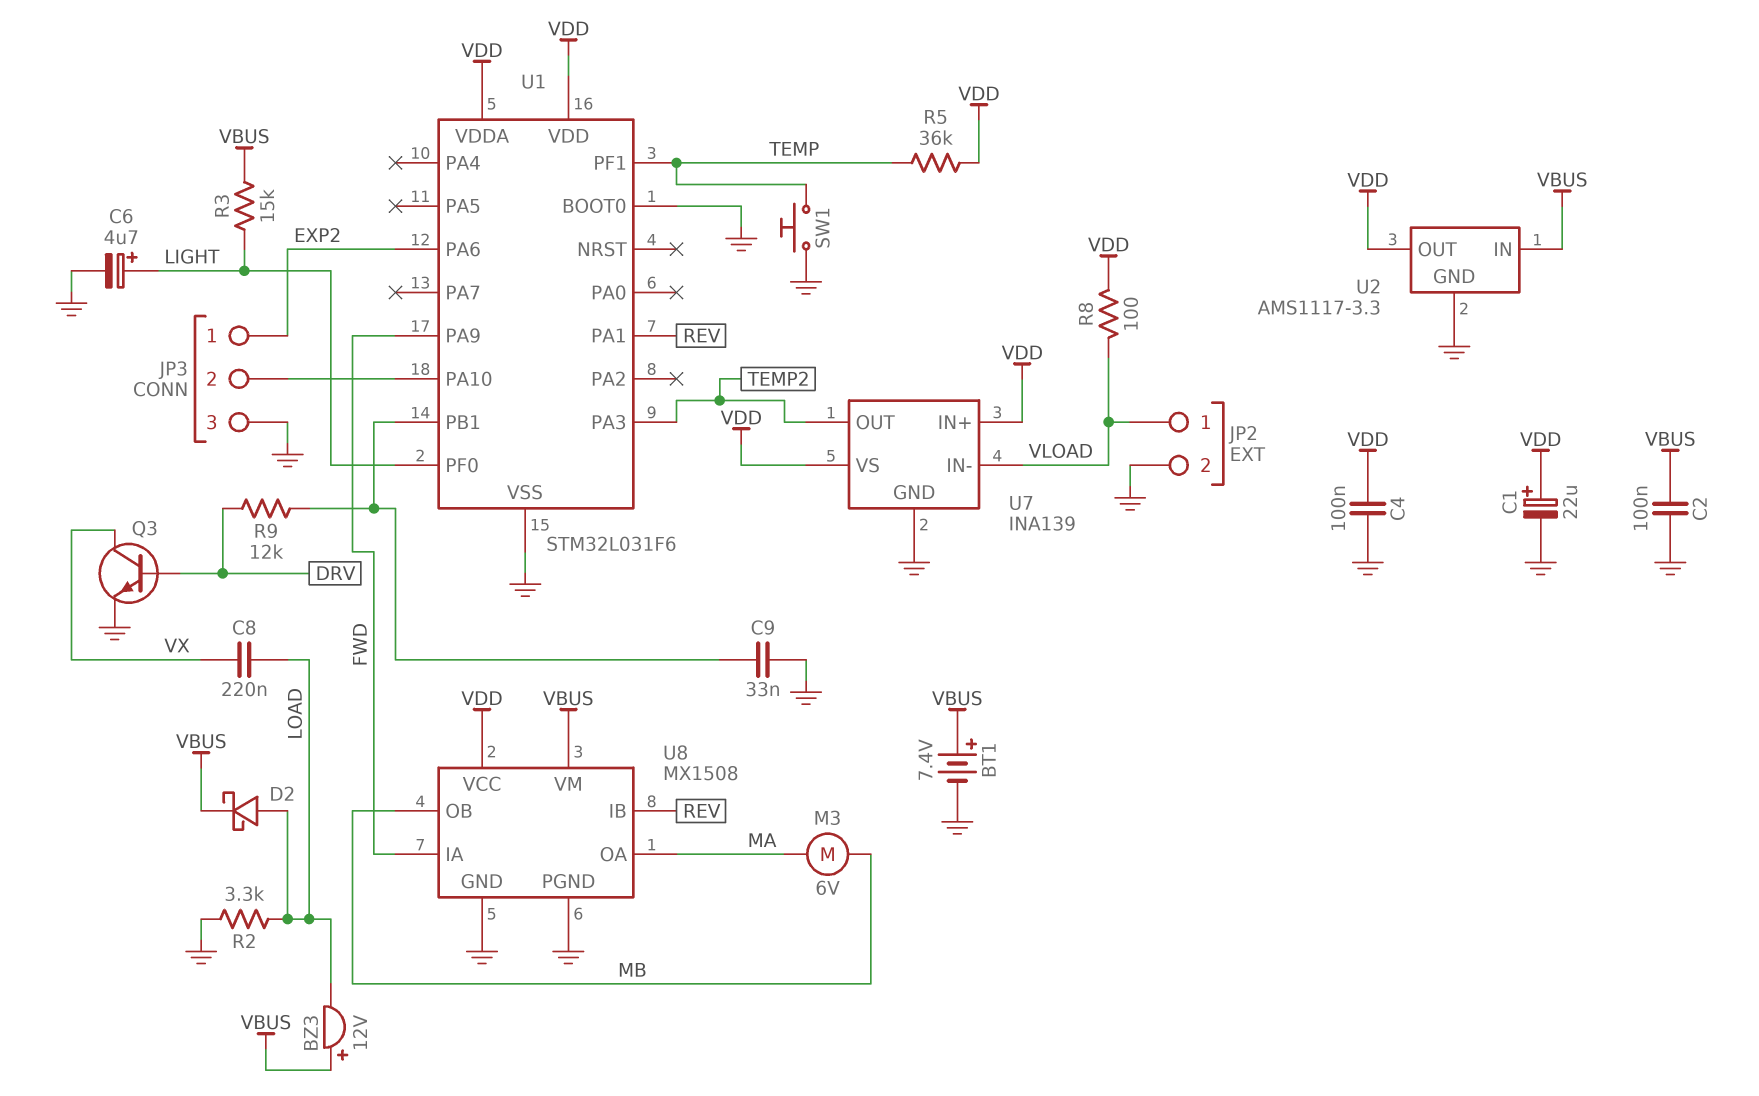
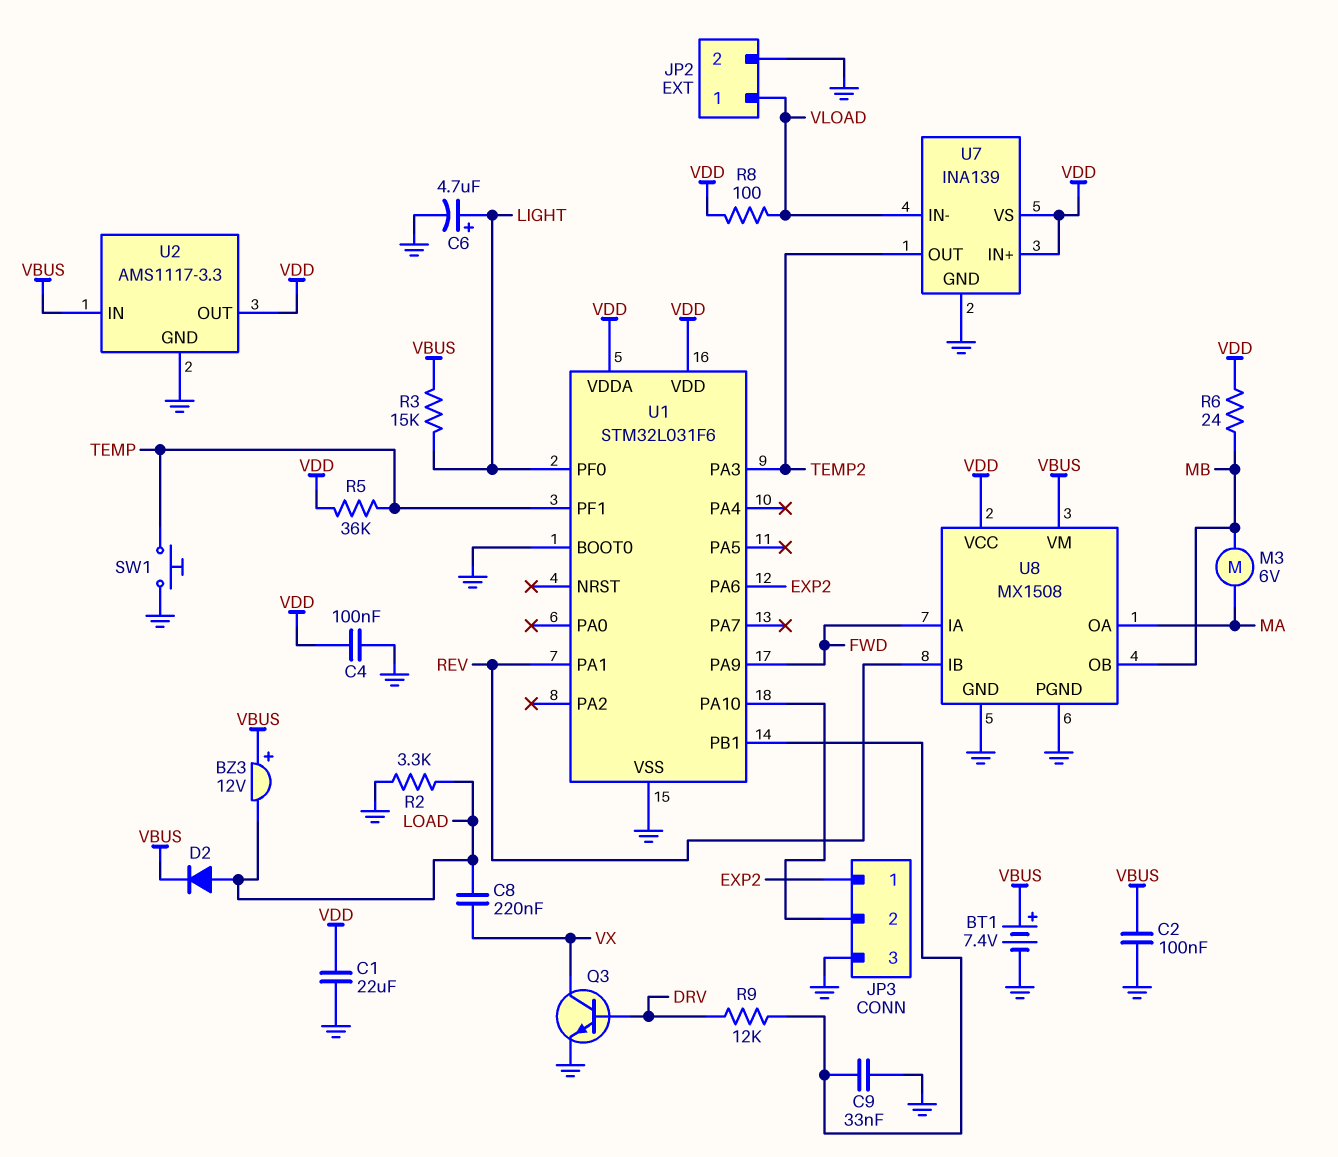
C1: 22uF (plus VDD, minus GND) -> 22uF (GND, VDD)
D2: schottky (A LOAD, K VBUS) -> diode (A LOAD, K VBUS)
R6: none -> 24 (MB, VDD)

